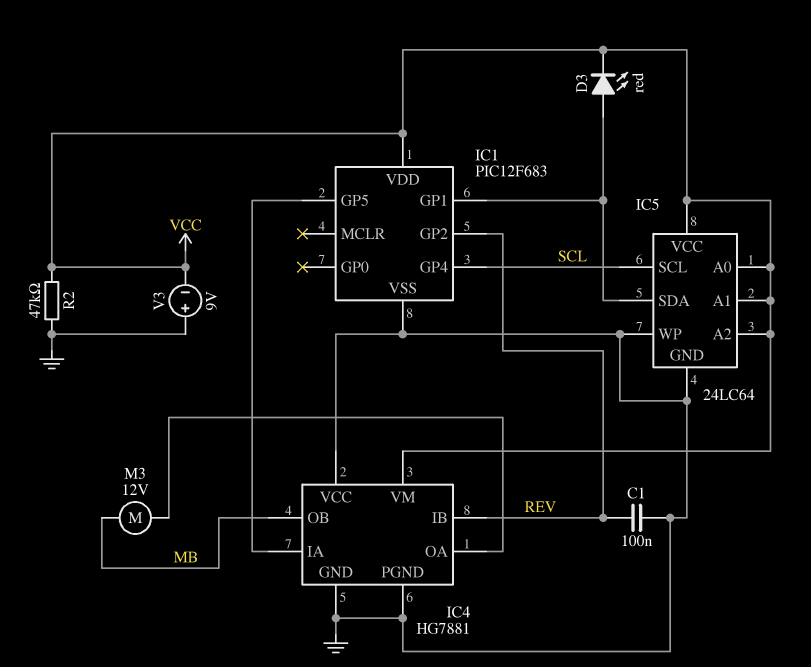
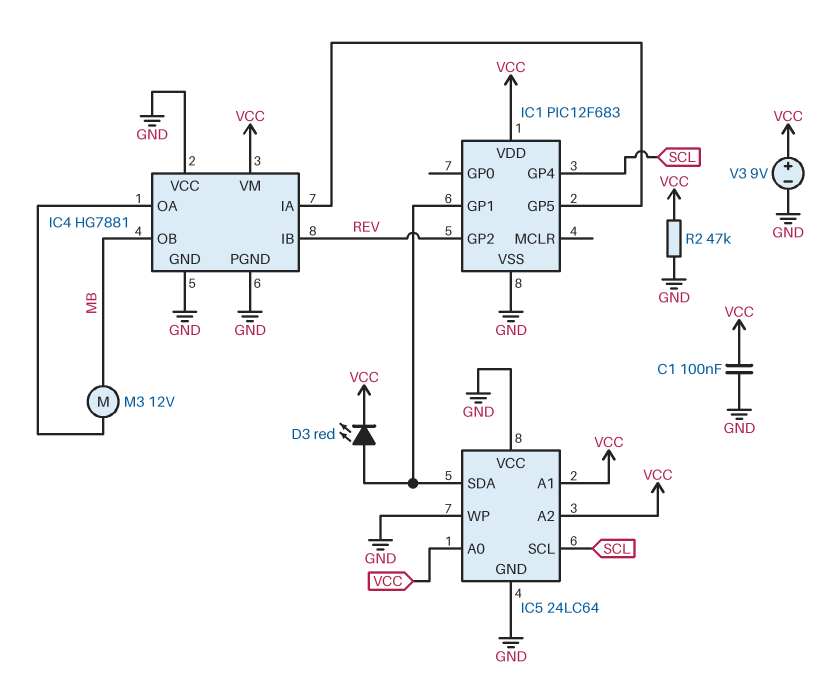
C1: 100nF (GND, REV) -> 100nF (GND, VCC)
IC5 pin VCC: VCC -> GND
V3: 9V (plus GND, minus VCC) -> 9V (plus VCC, minus GND)

